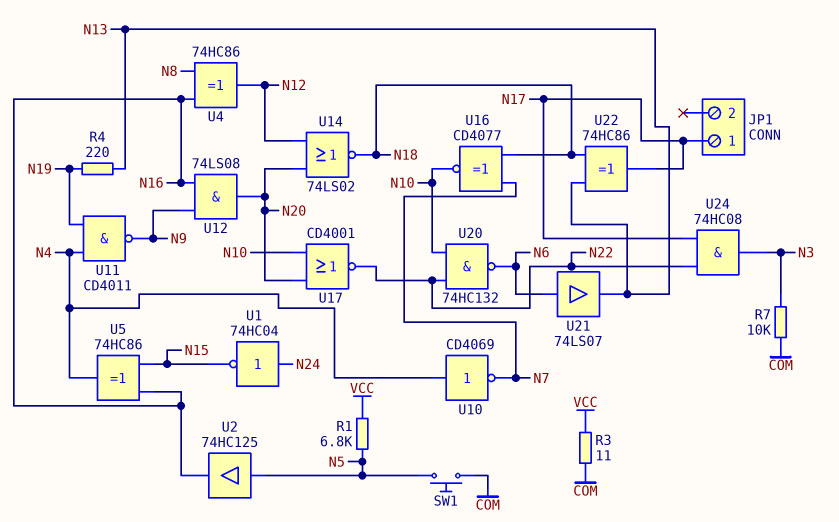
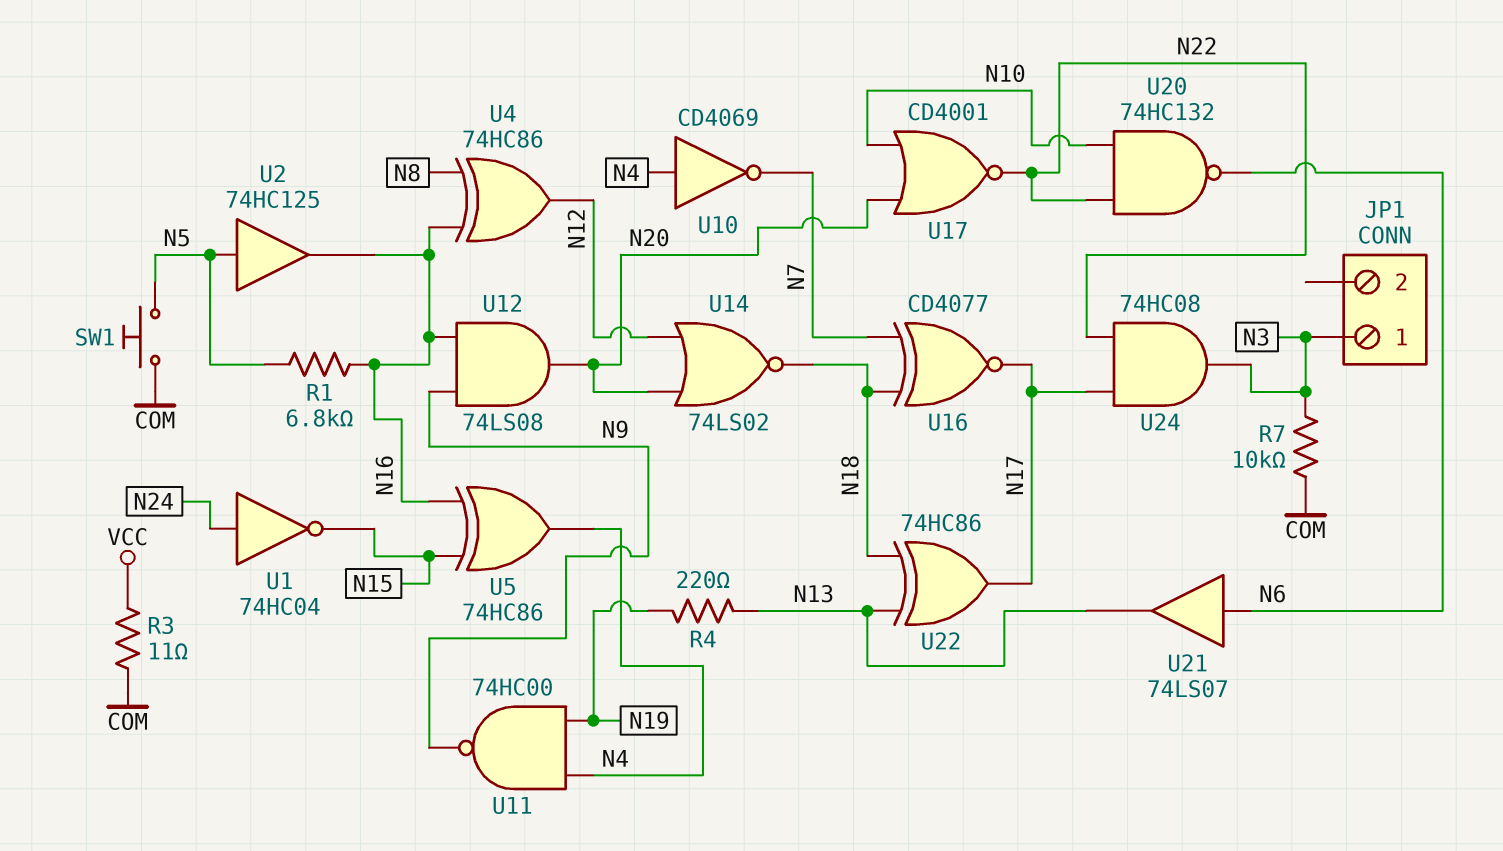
JP1 pin 1: N17 -> N3
R1: 6.8k (N5, VCC) -> 6.8k (N5, N16)
U11: NAND CD4011 (in N4, in N19, out N9) -> NAND 74HC00 (in N4, in N19, out N9)
U16: XNOR CD4077 (in N7, in N18, out N10) -> XNOR CD4077 (in N7, in N18, out N17)

